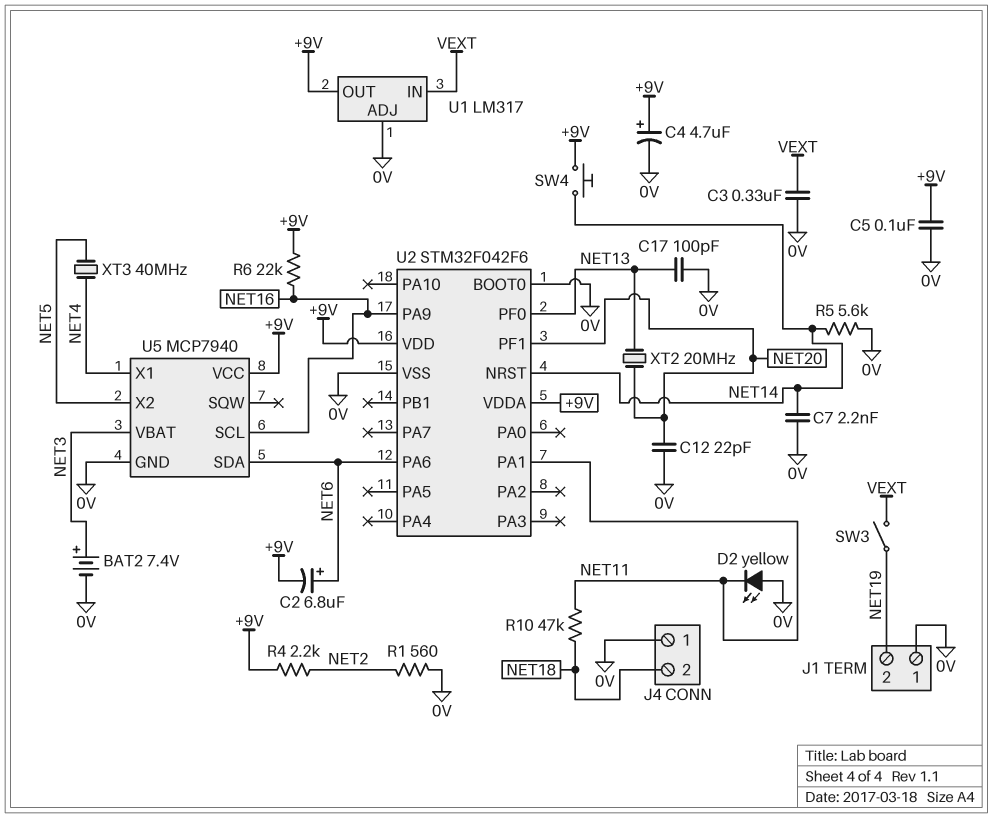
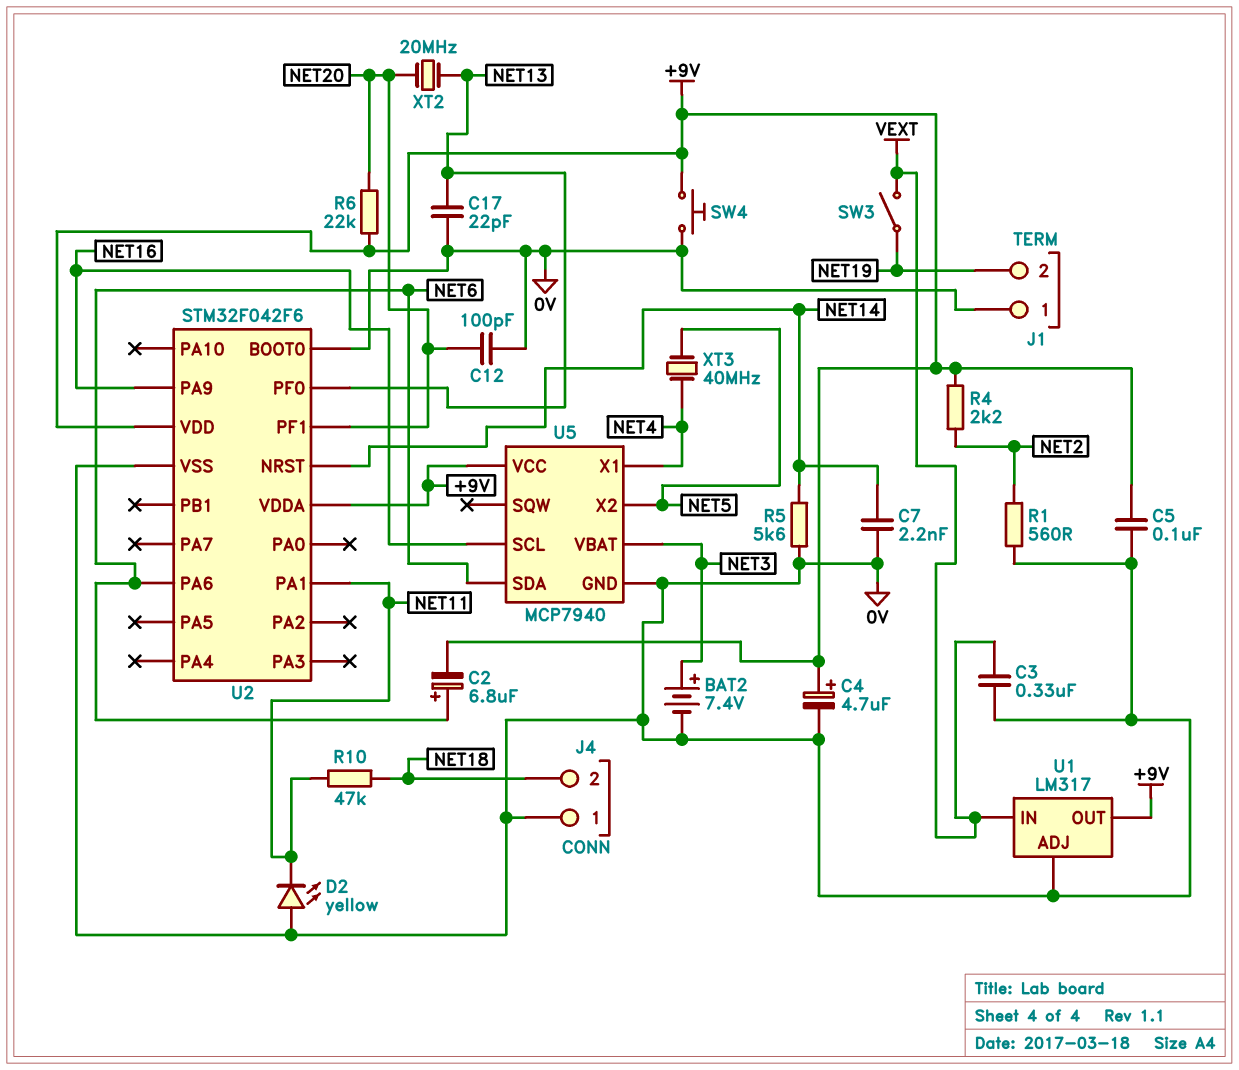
C12: 22pF (0V, NET20) -> 100pF (0V, NET20)
C17: 100pF (0V, NET13) -> 22pF (0V, NET13)
R6: 22k (+9V, NET16) -> 22k (+9V, NET20)
SW4: button (+9V, NET14) -> button (+9V, 0V)

